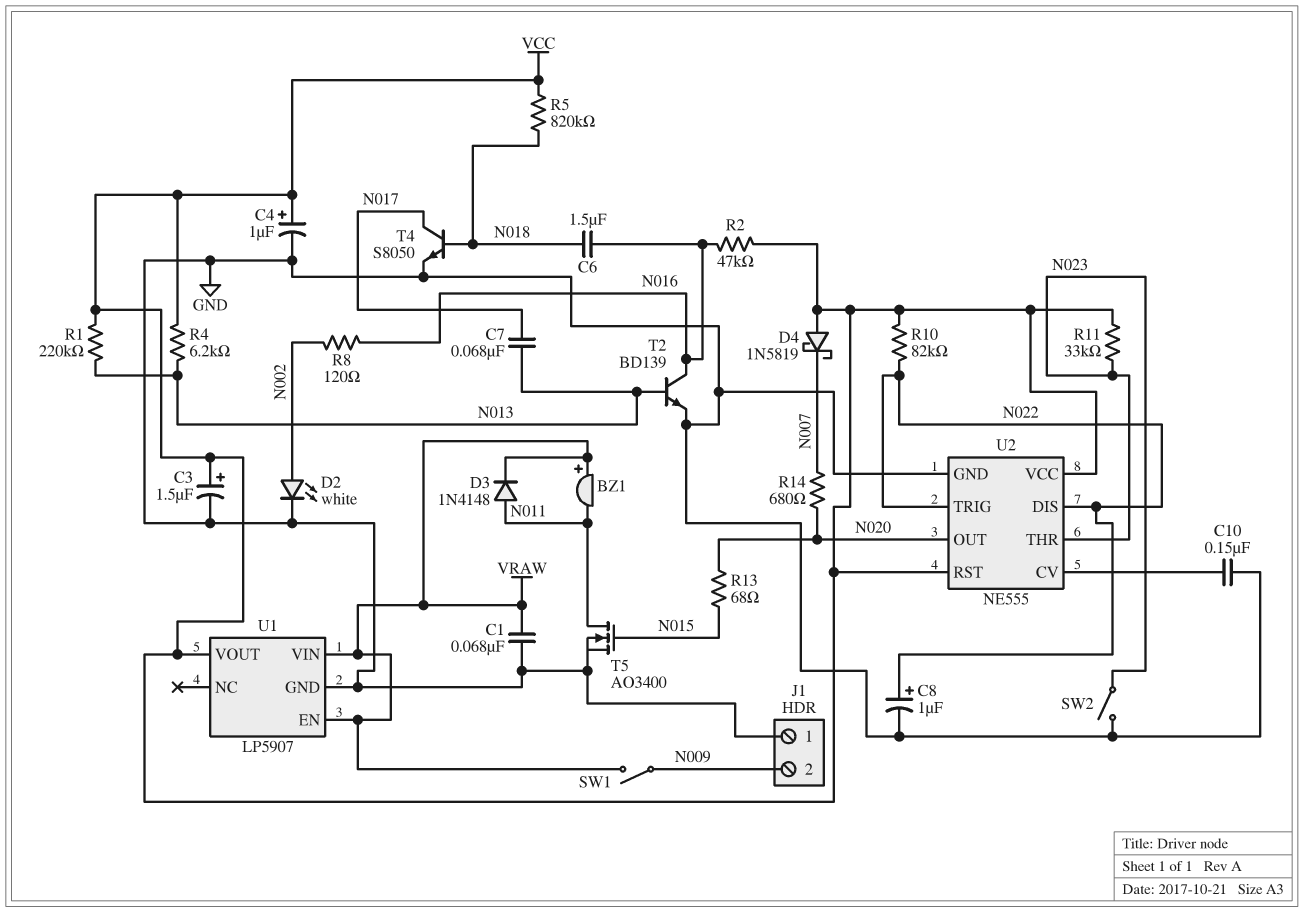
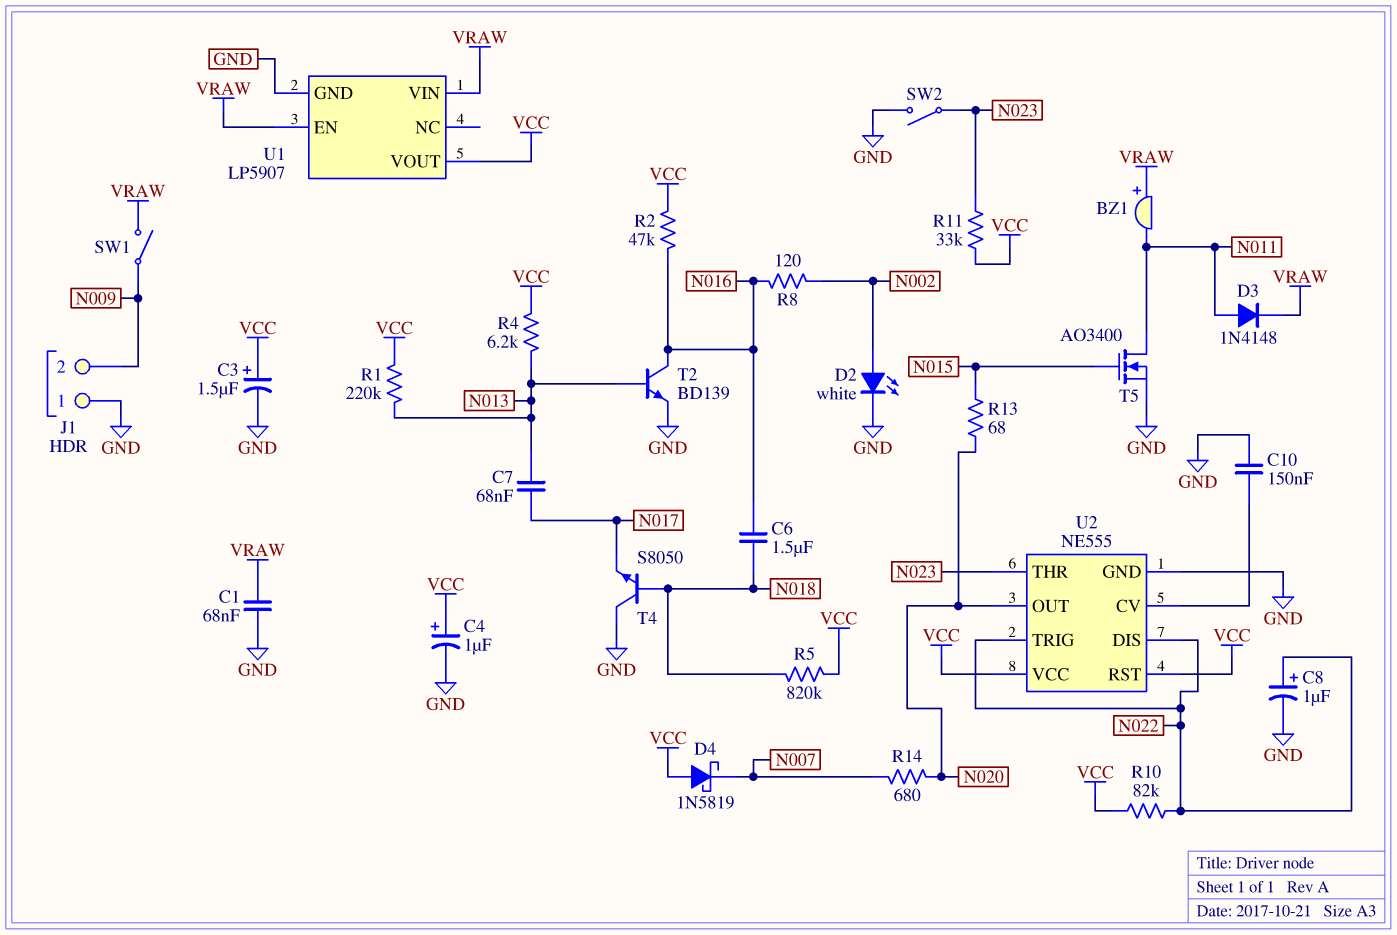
T4: NPN S8050 (B N018, C N017, E GND) -> NPN S8050 (B N018, C GND, E N017)

